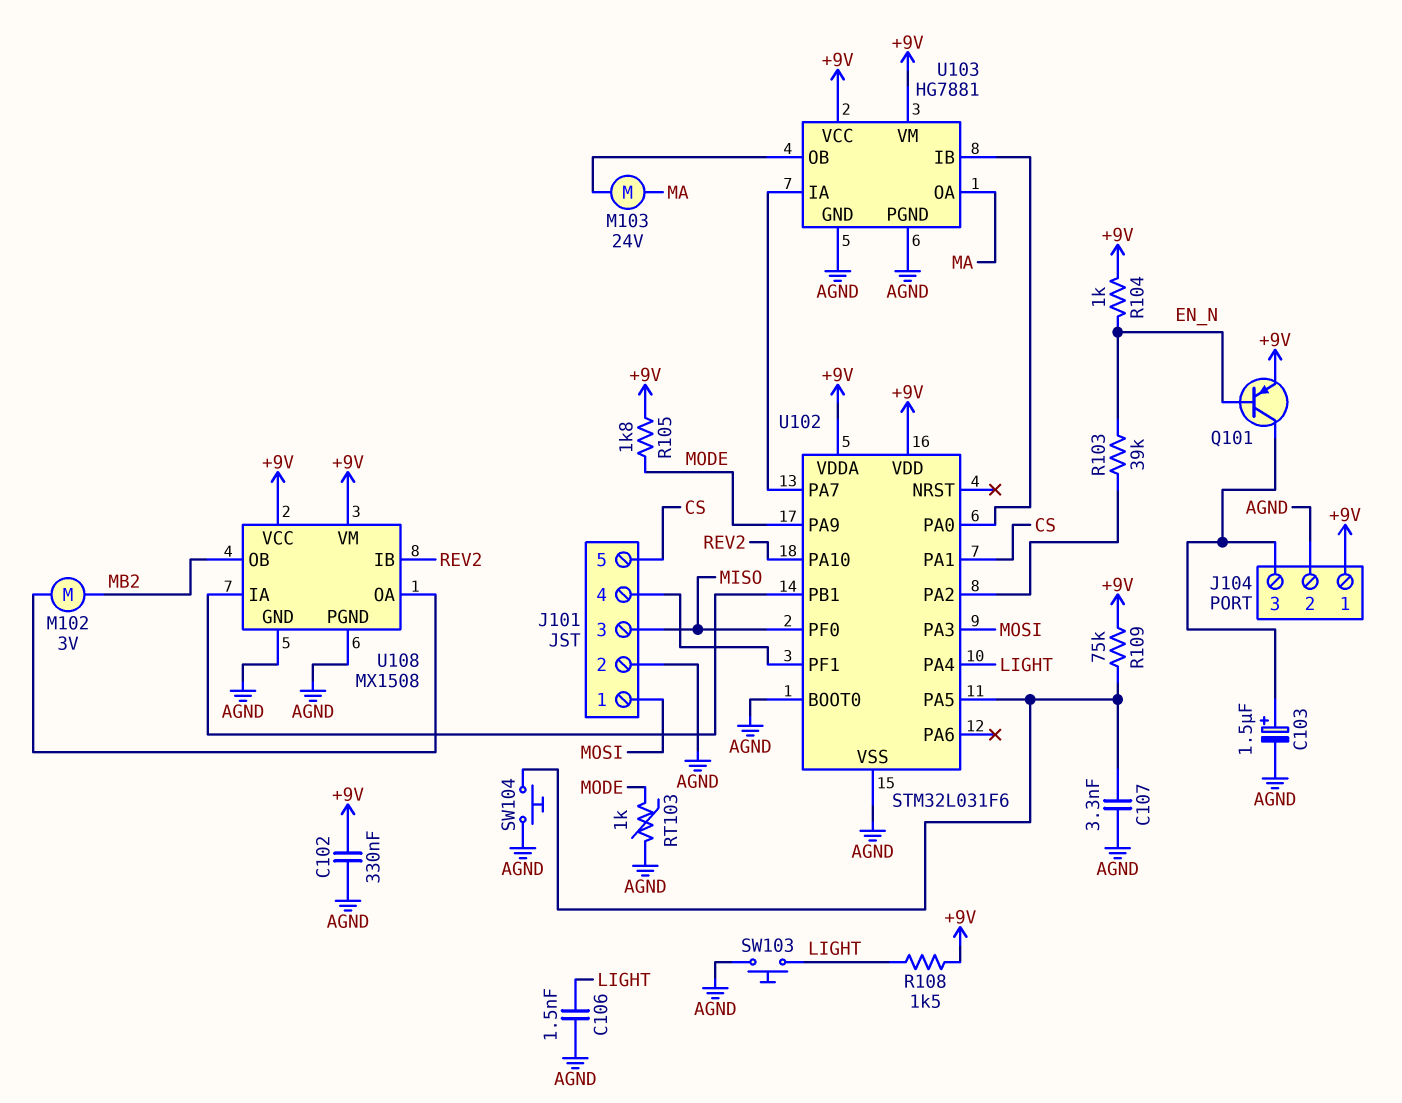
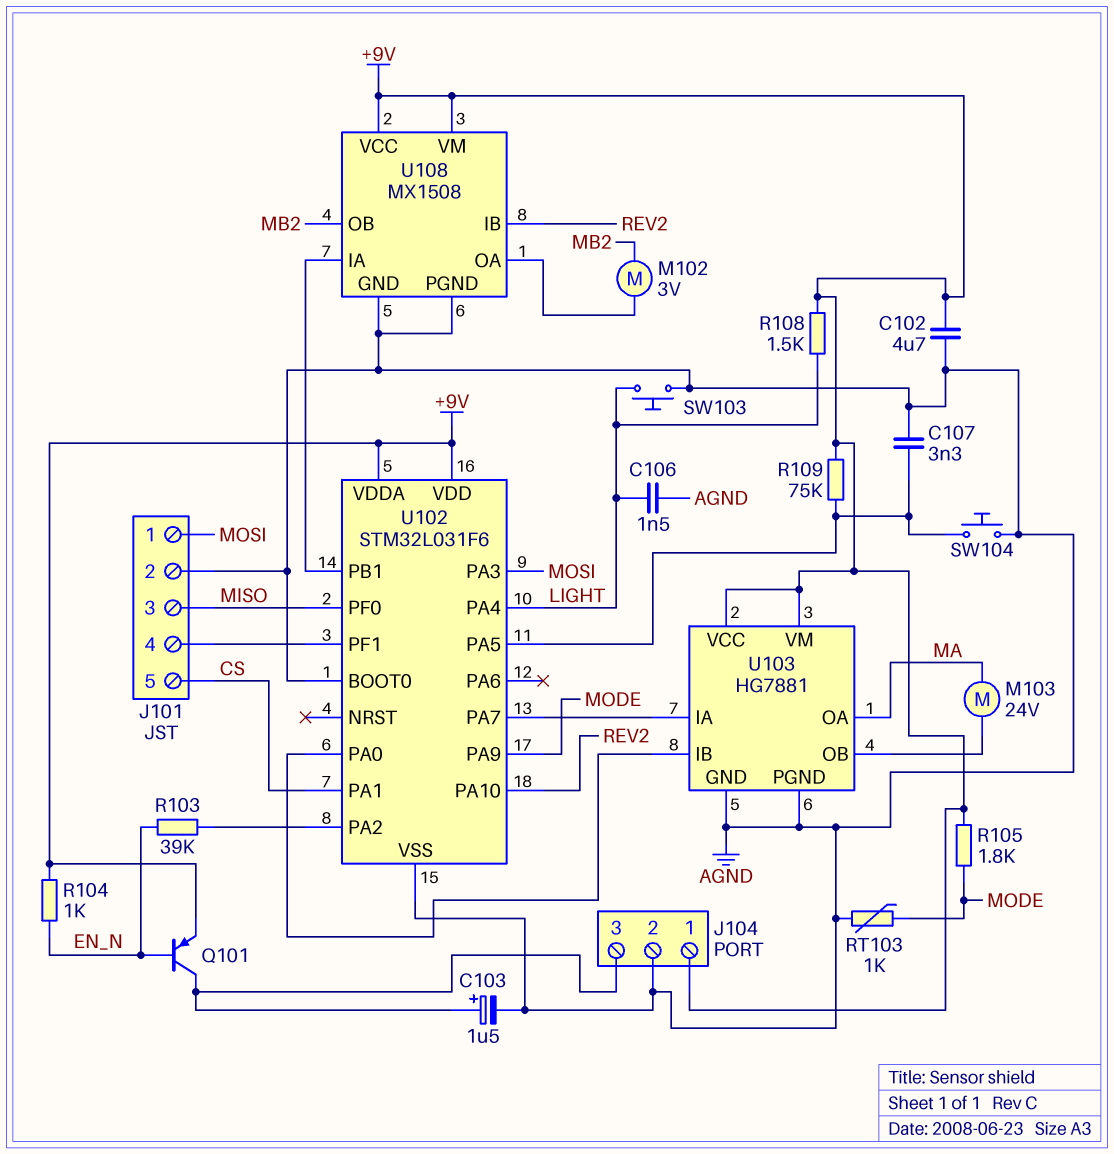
C102: 330nF (+9V, AGND) -> 4.7uF (+9V, AGND)

